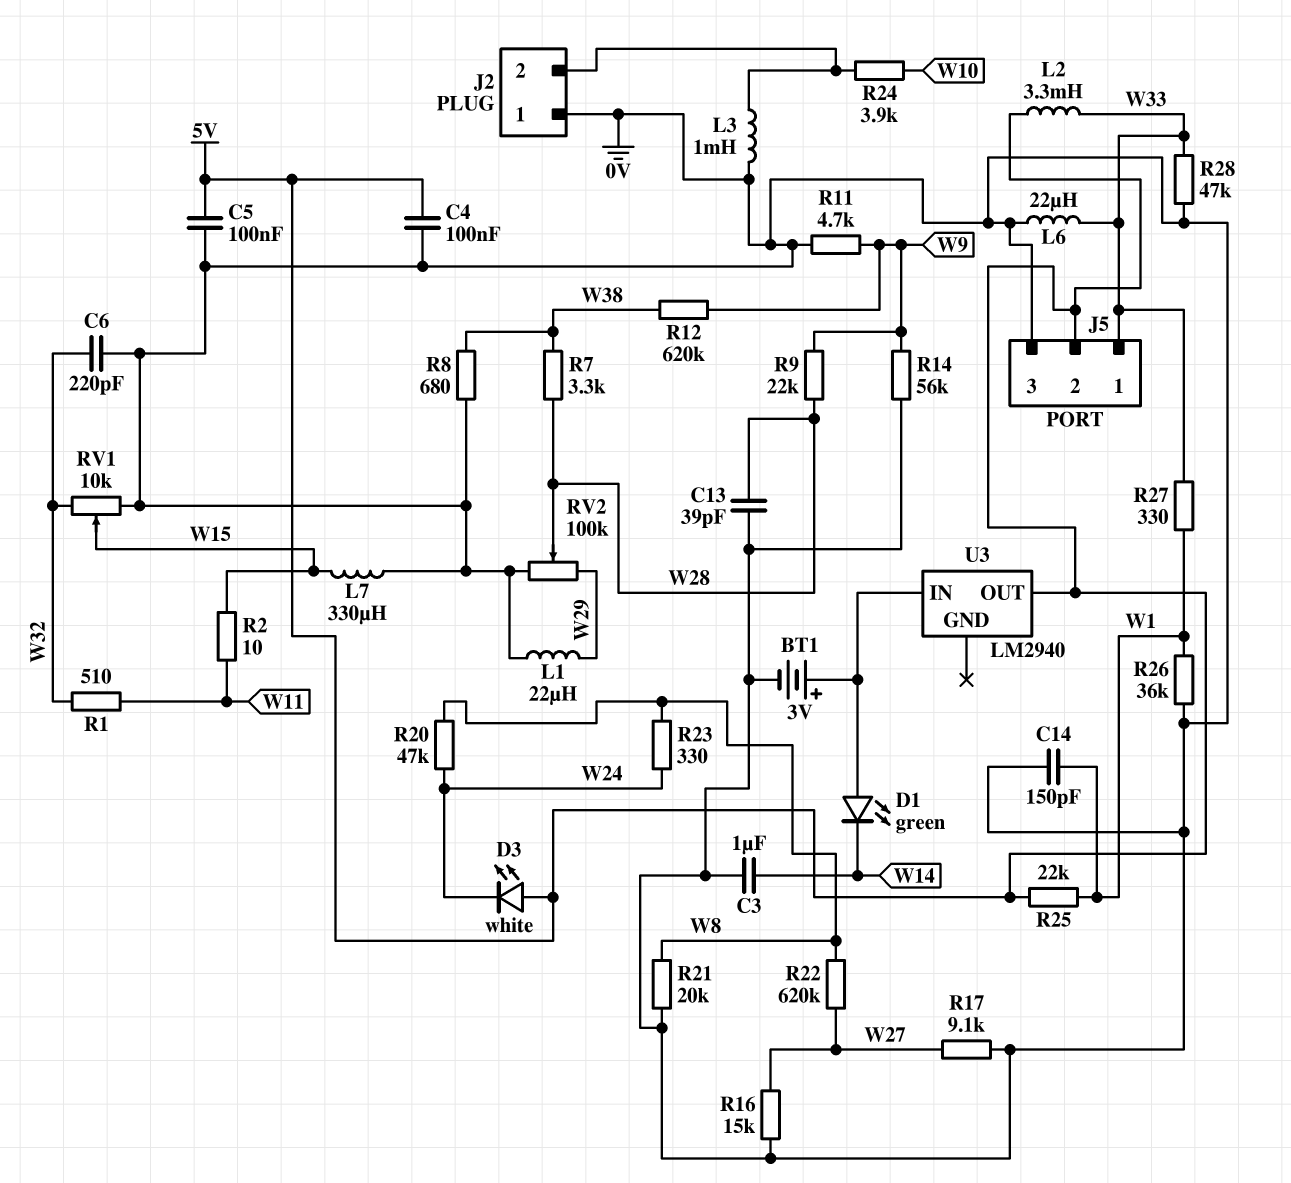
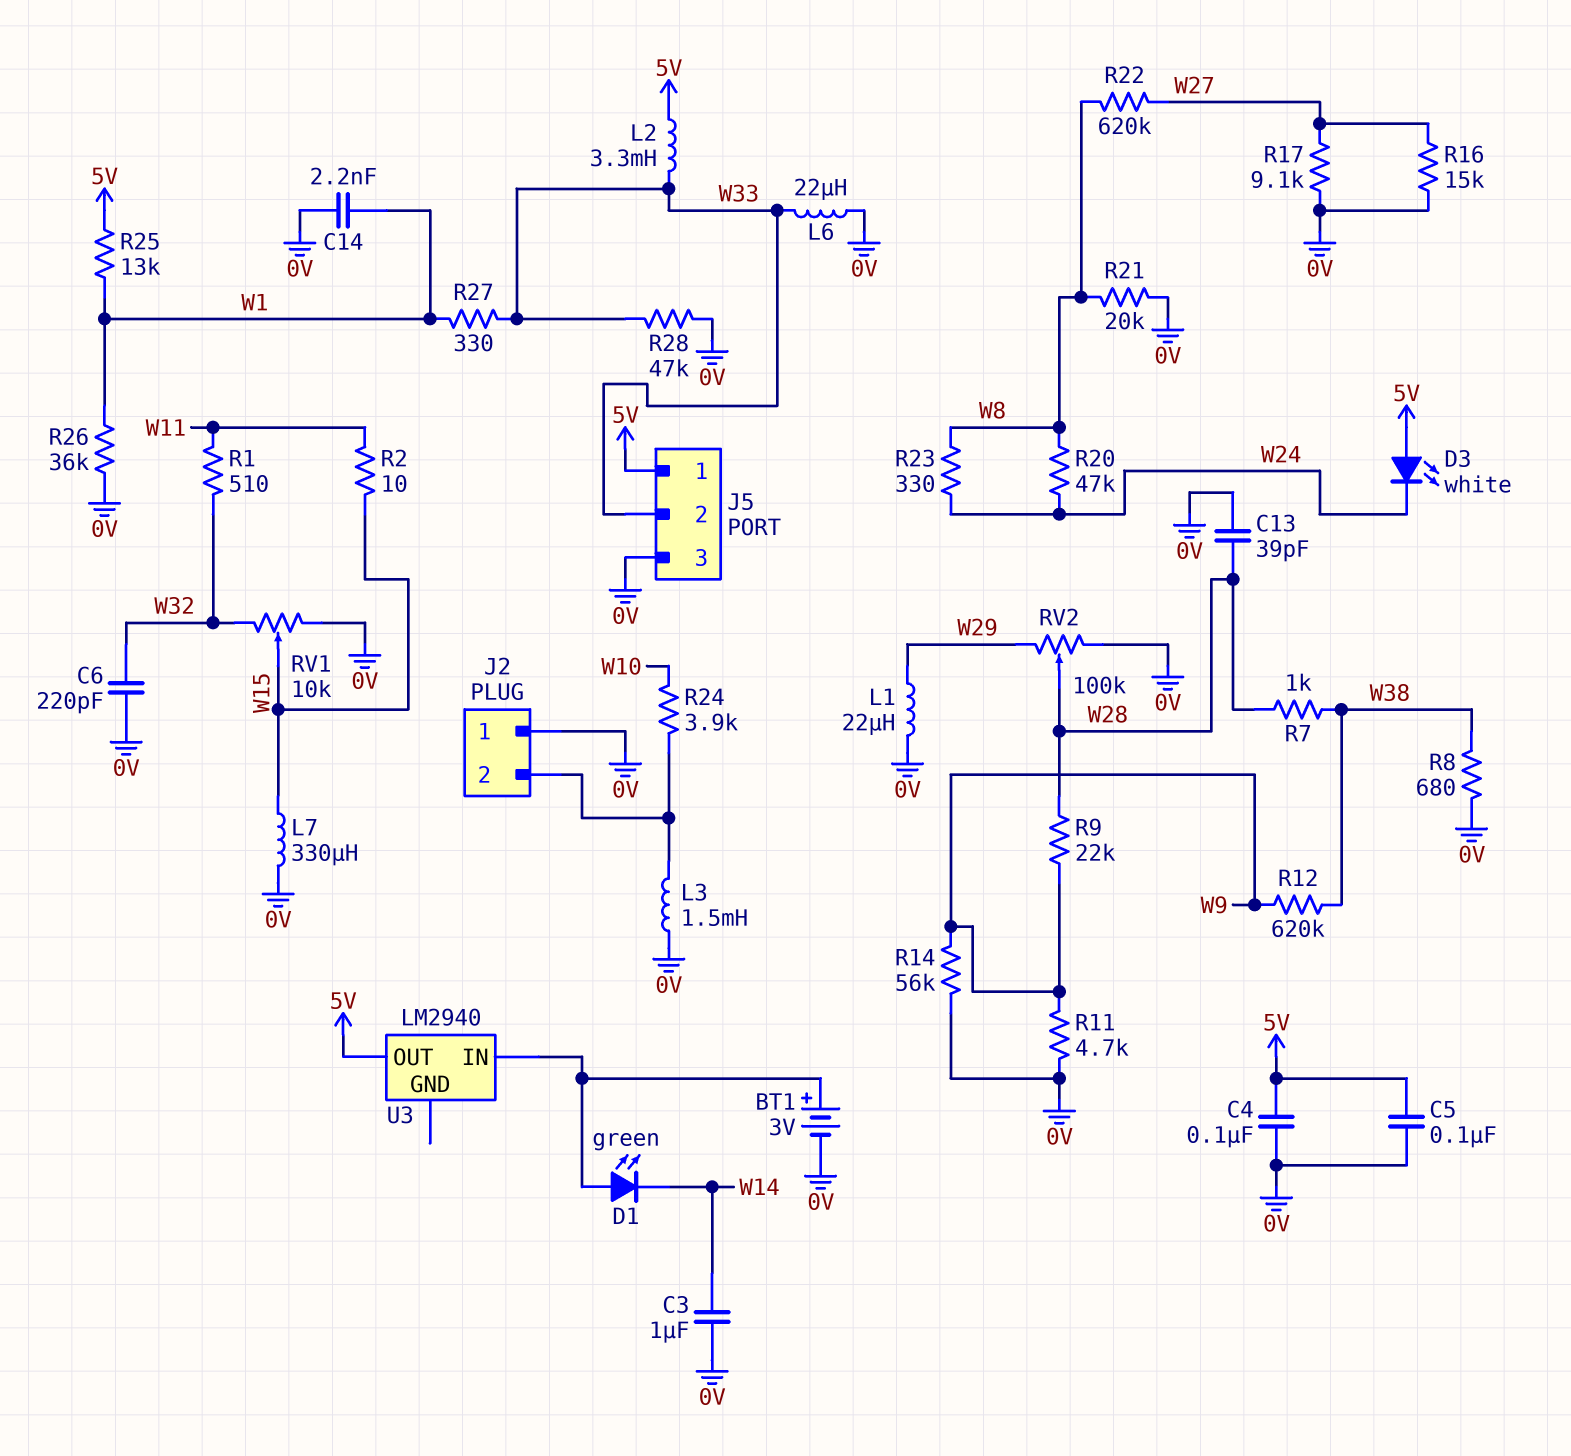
C14: 150pF (0V, W1) -> 2.2nF (0V, W1)
J5 pin 1: W33 -> 5V
J5 pin 2: 5V -> W33
L3: 1mH (0V, J2/2) -> 1.5mH (0V, J2/2)
R7: 3.3k (W28, W38) -> 1k (W28, W38)
R25: 22k (5V, W1) -> 13k (5V, W1)

